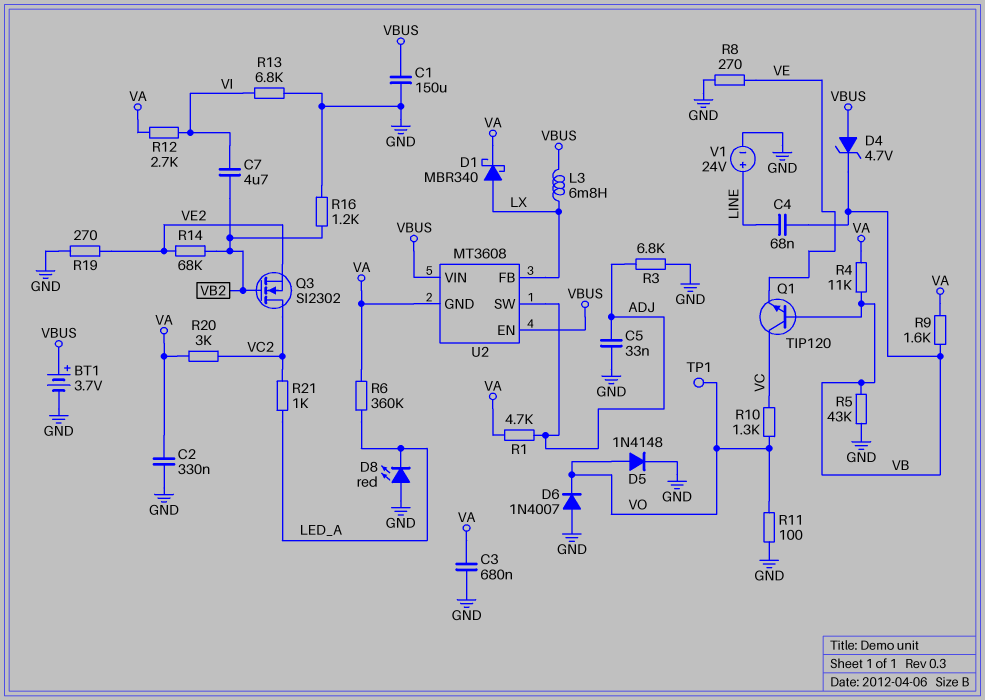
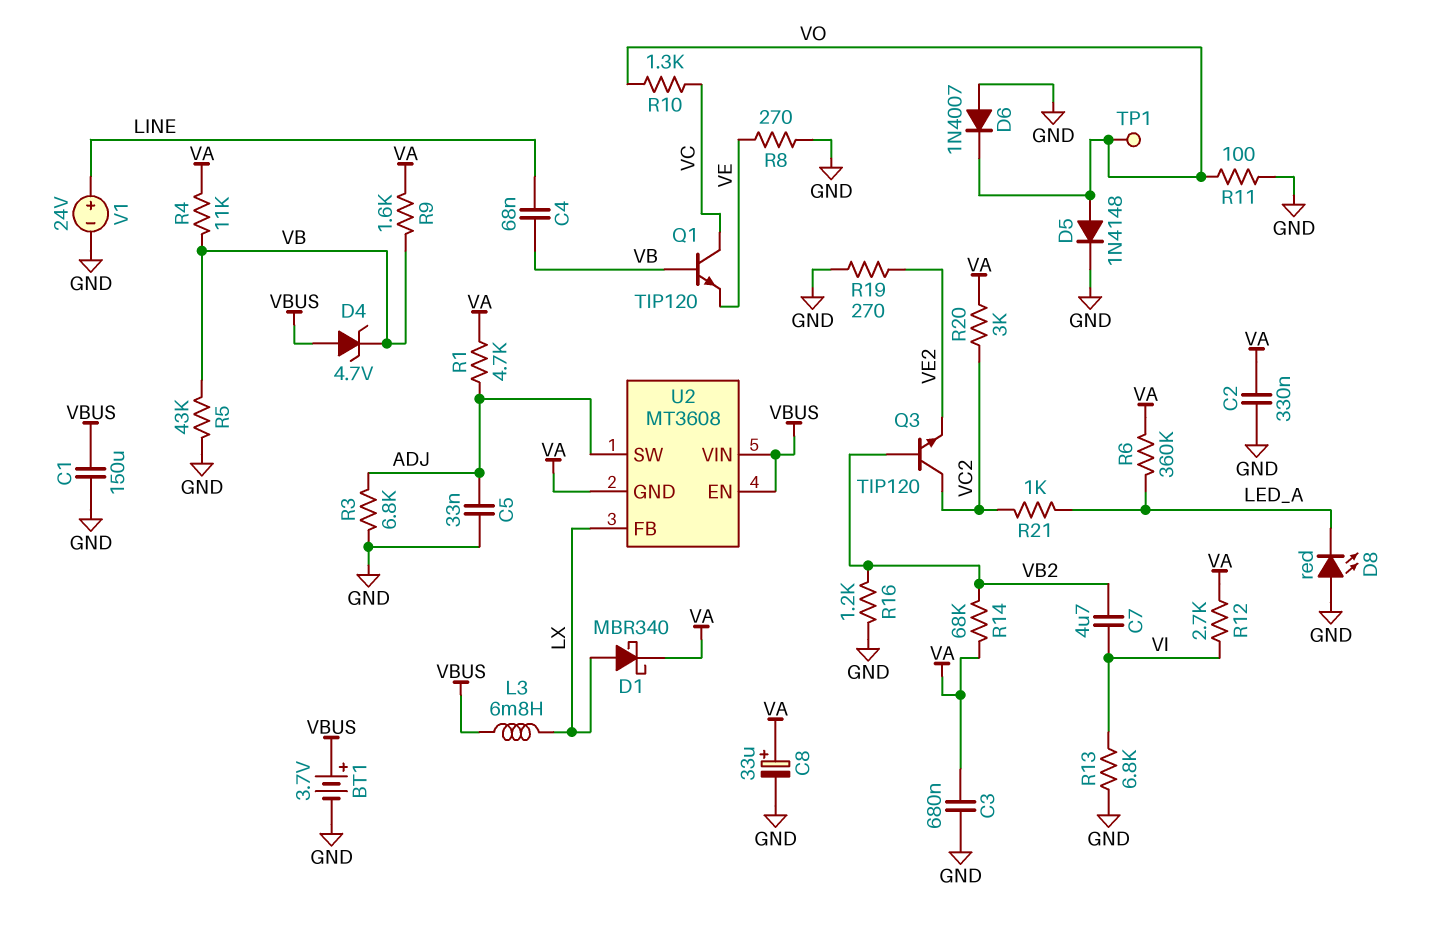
C8: none -> 33uF (plus VA, minus GND)
Q3: NMOS SI2302 (G VB2, D VC2, S VE2) -> NPN TIP120 (B VB2, C VC2, E VE2)
R14: 68k (VB2, VE2) -> 68k (VA, VB2)

